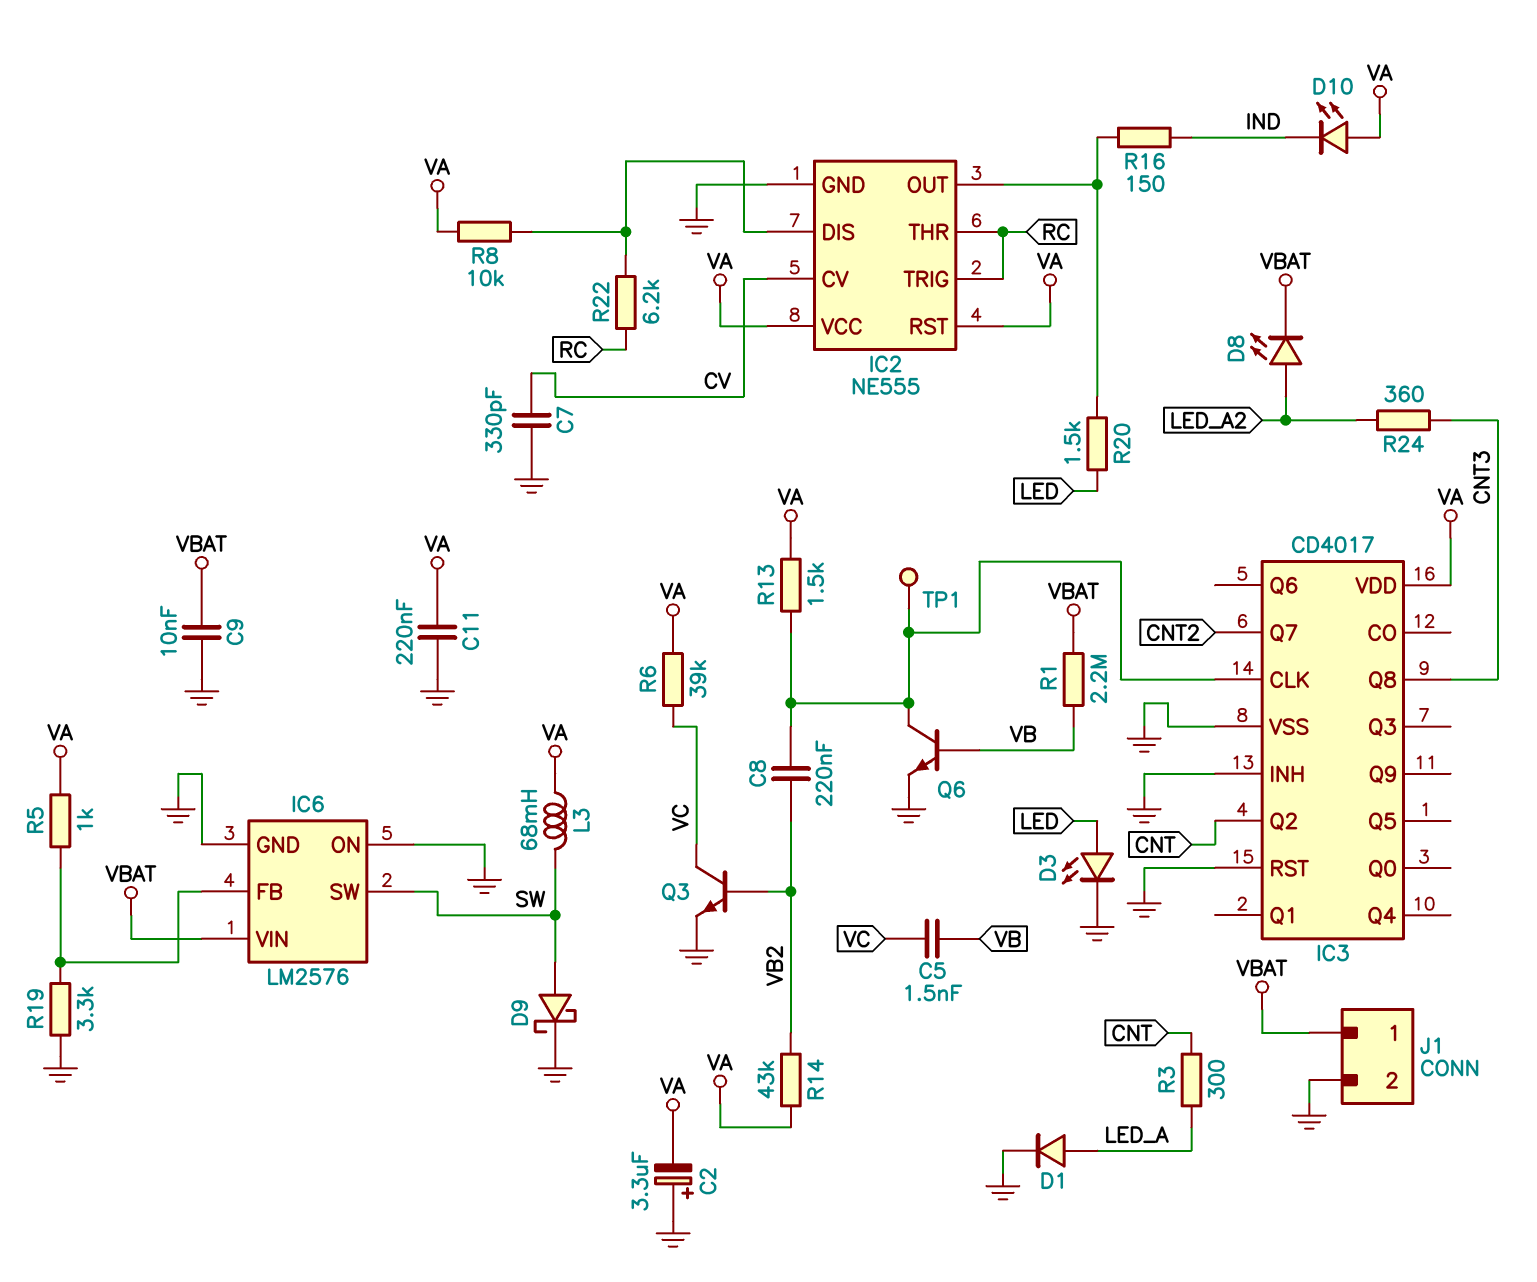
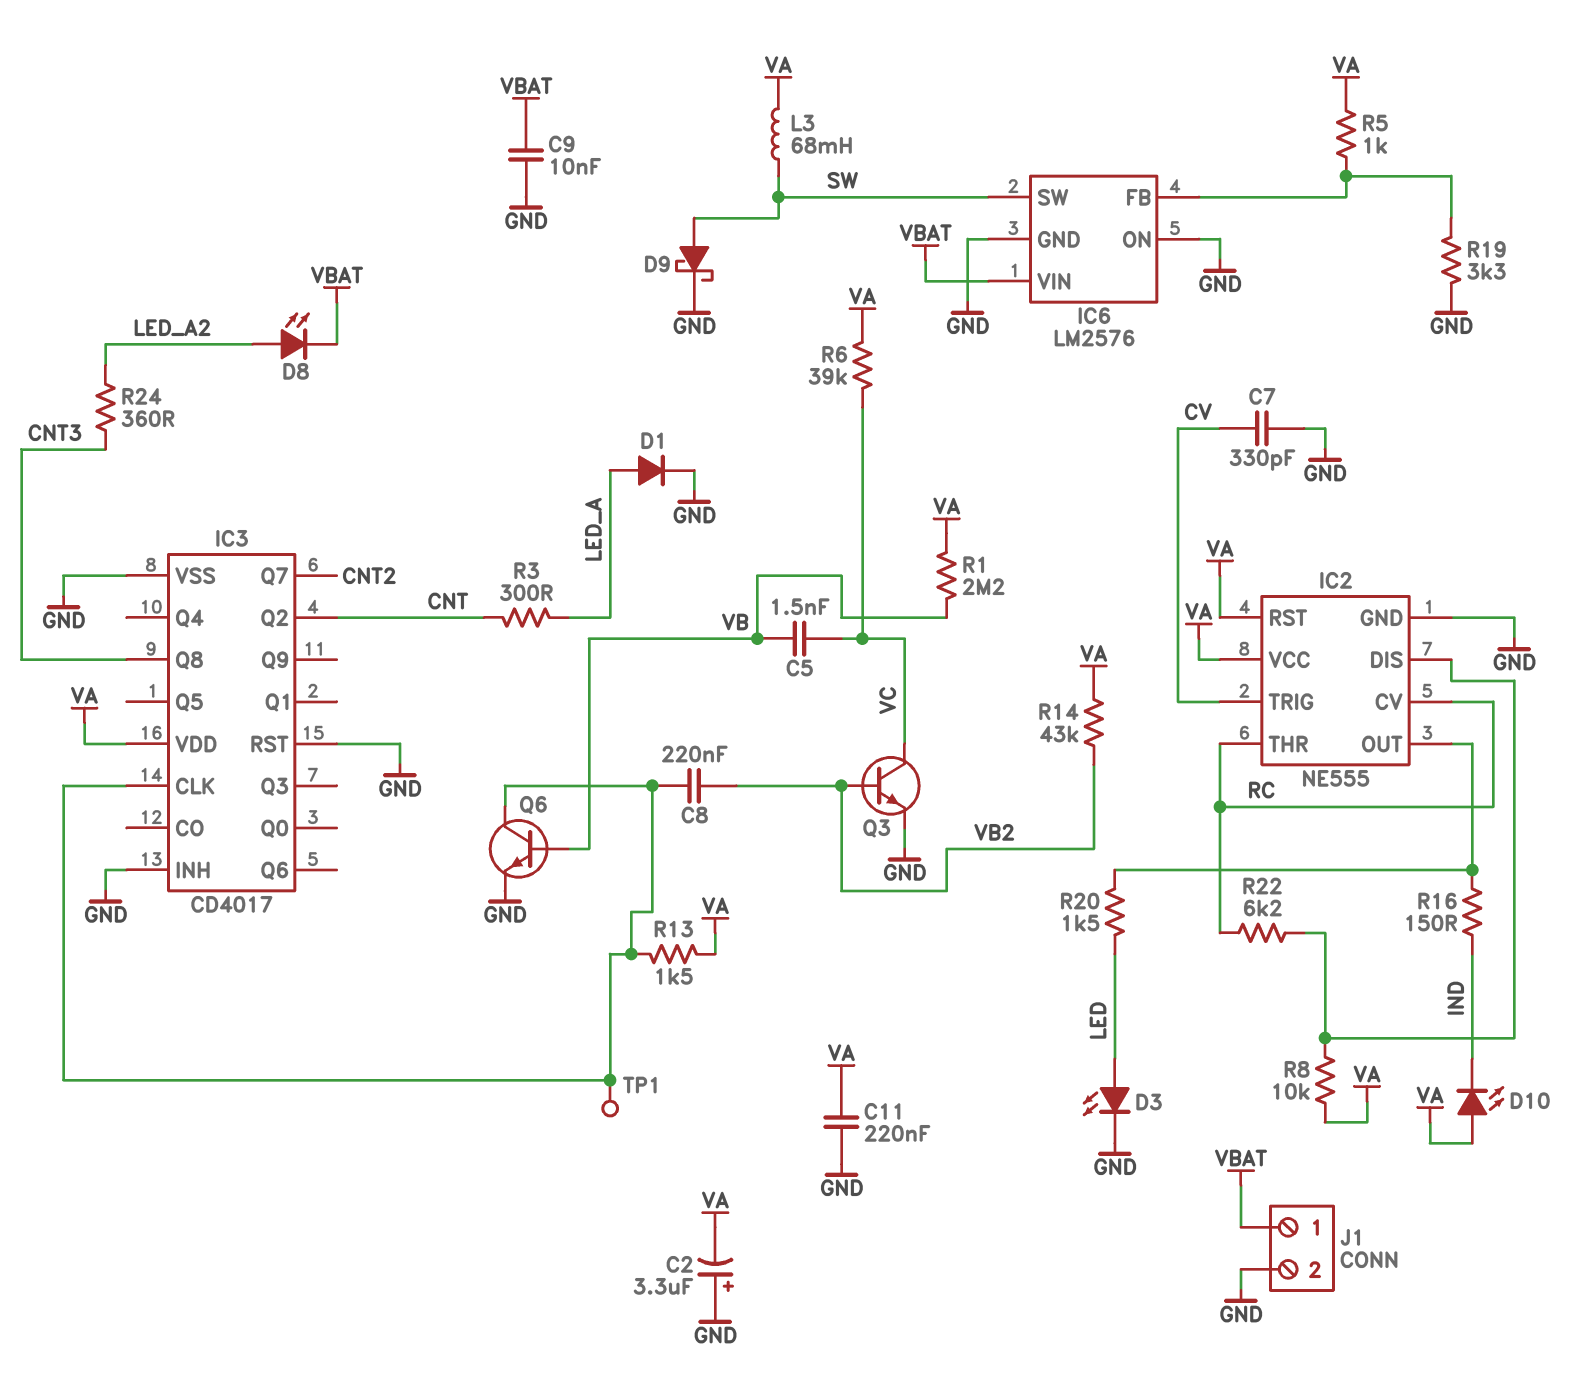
IC2 pin CV: CV -> RC
IC2 pin TRIG: RC -> CV
R1: 2.2M (VB, VBAT) -> 2.2M (VA, VB)

